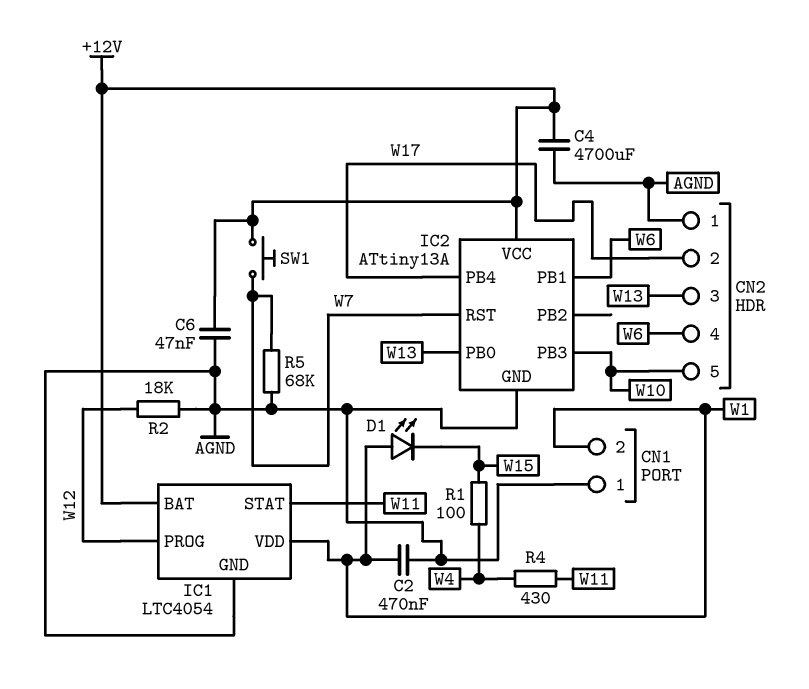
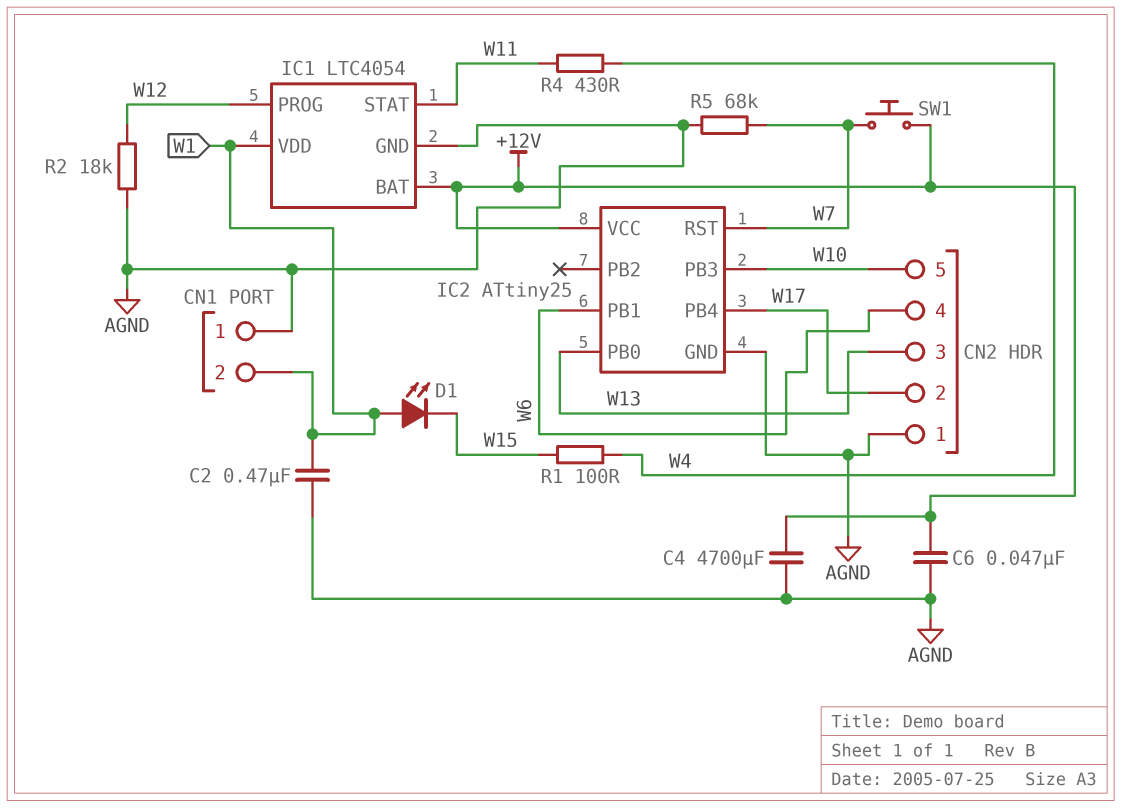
IC2: ATtiny13A -> ATtiny25

